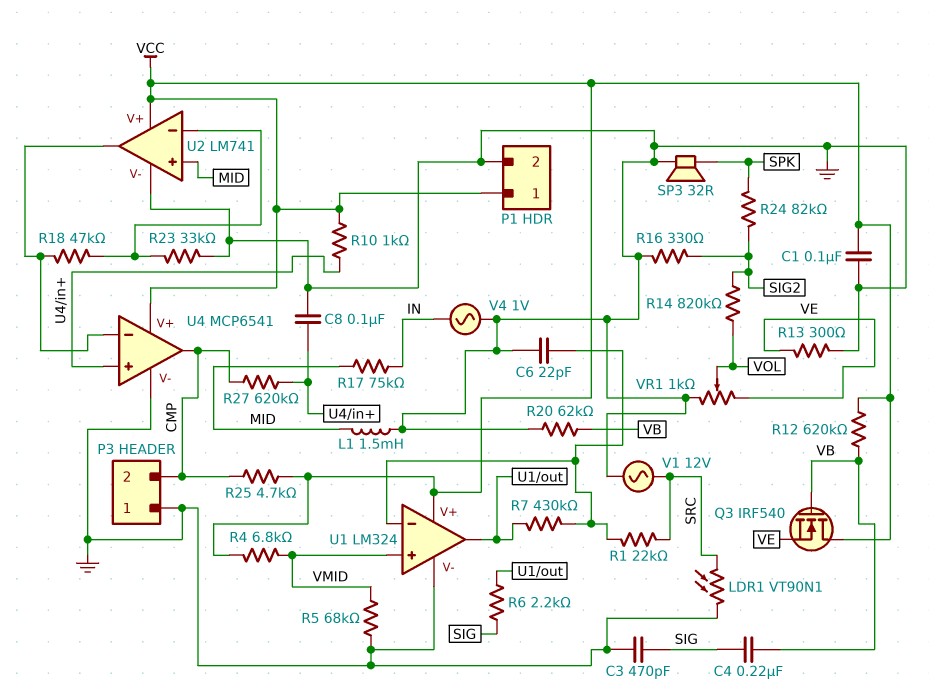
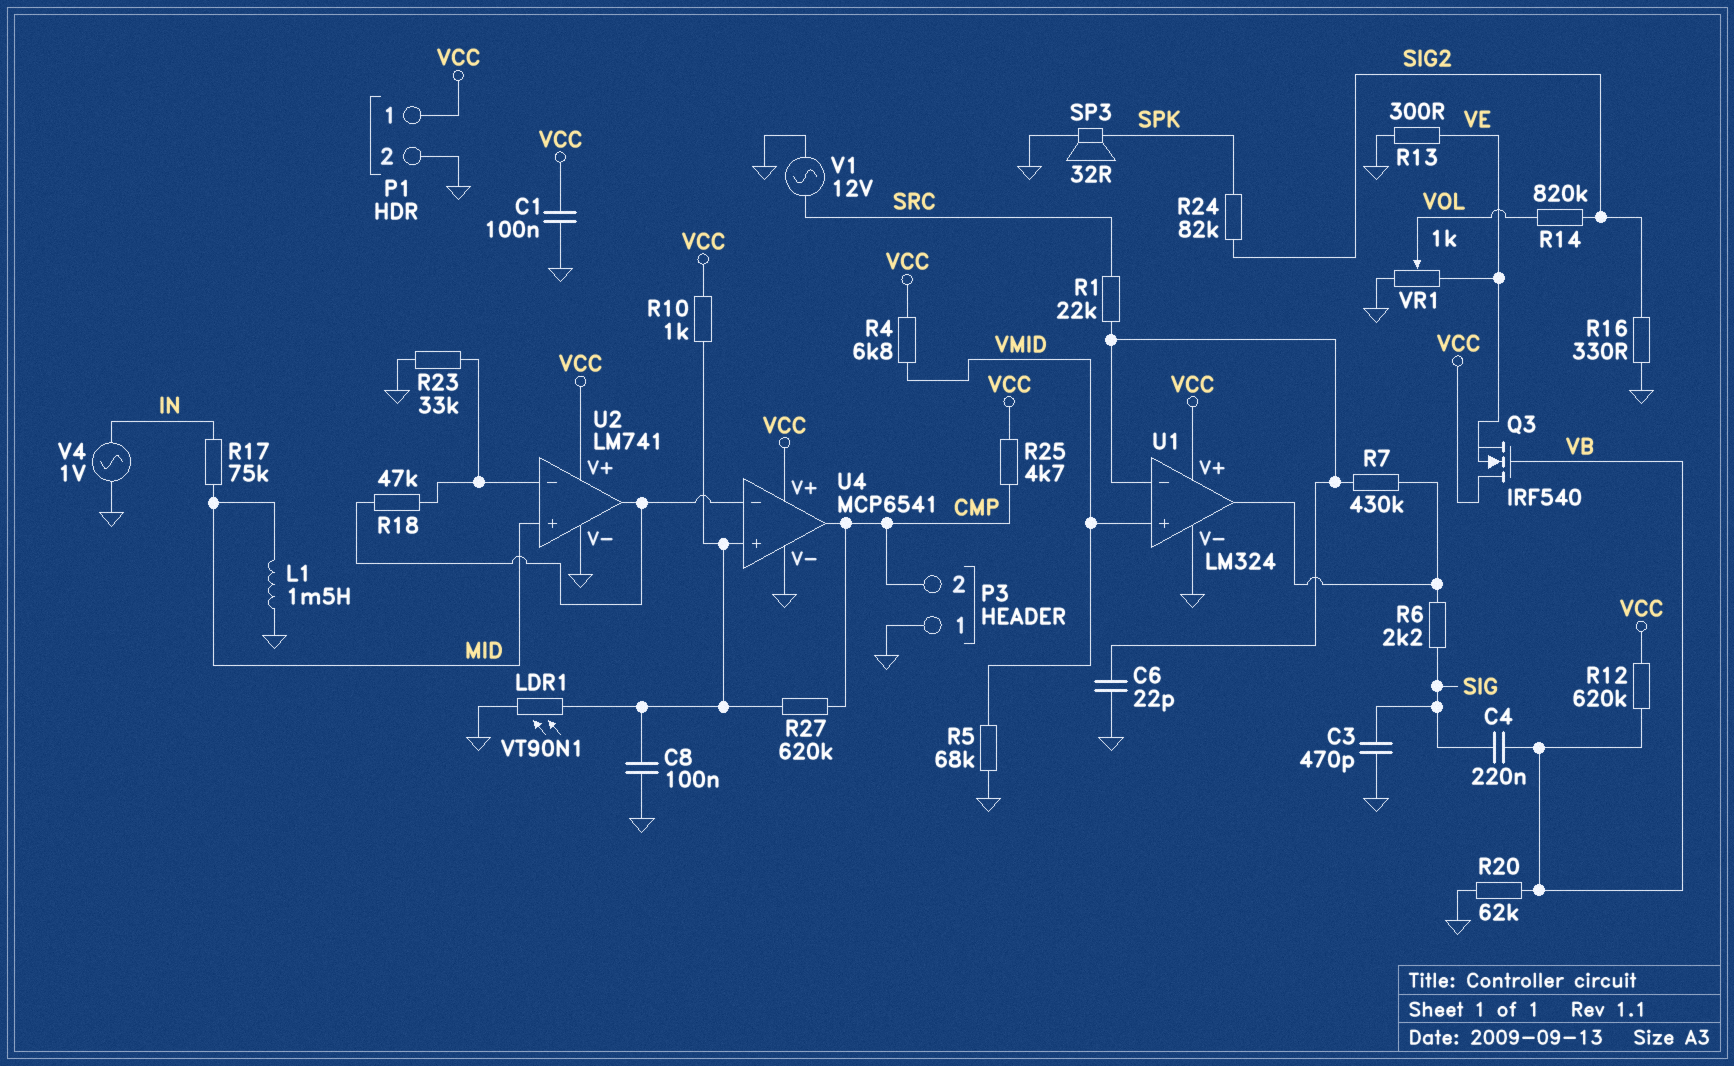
LDR1: VT90N1 (GND, SRC) -> VT90N1 (GND, U4/in+)

